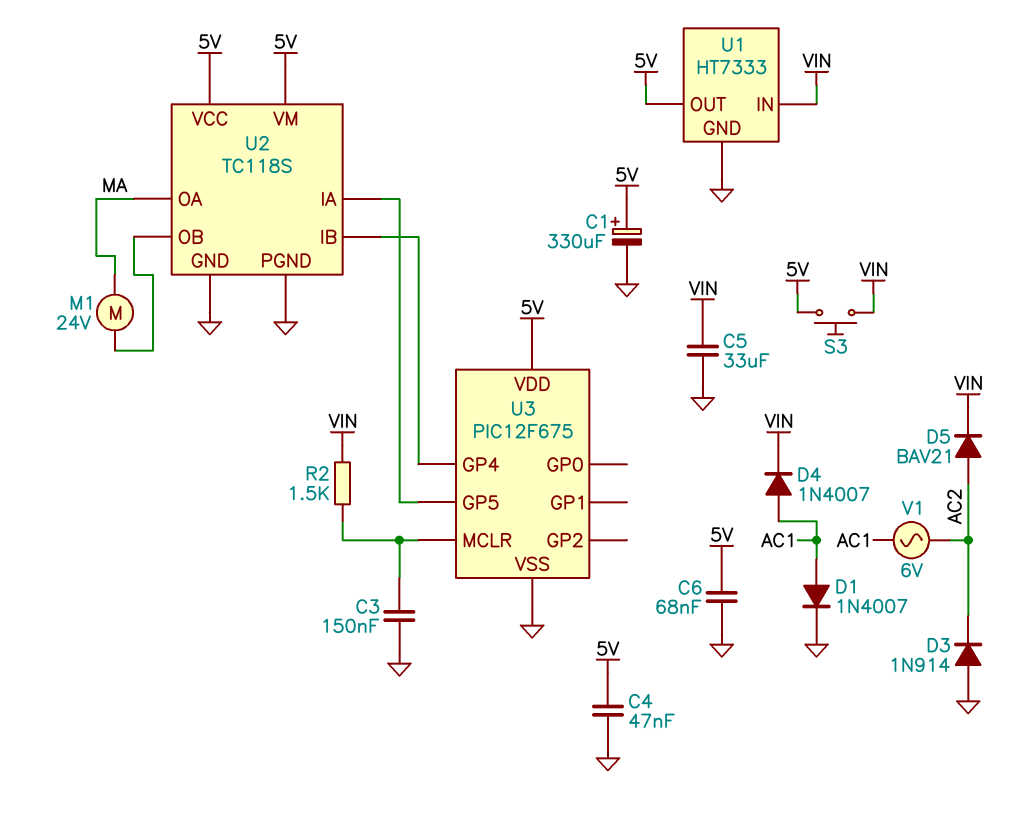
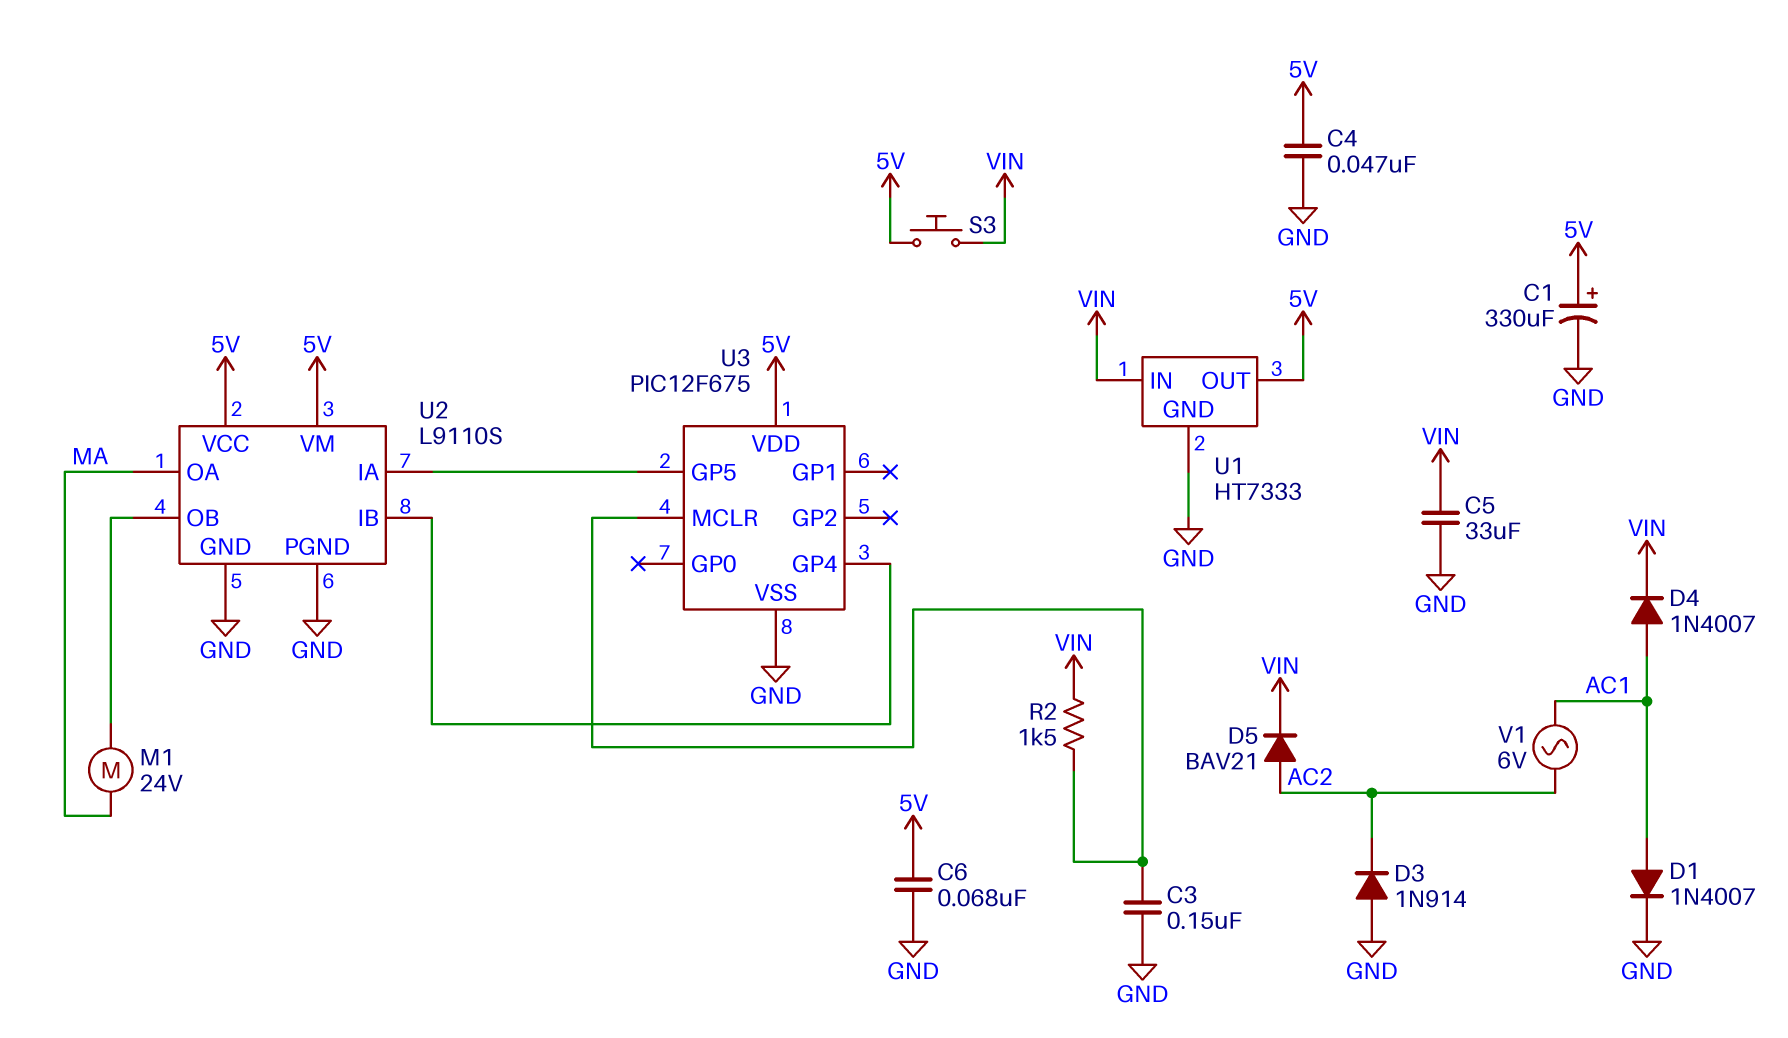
U2: TC118S -> L9110S

